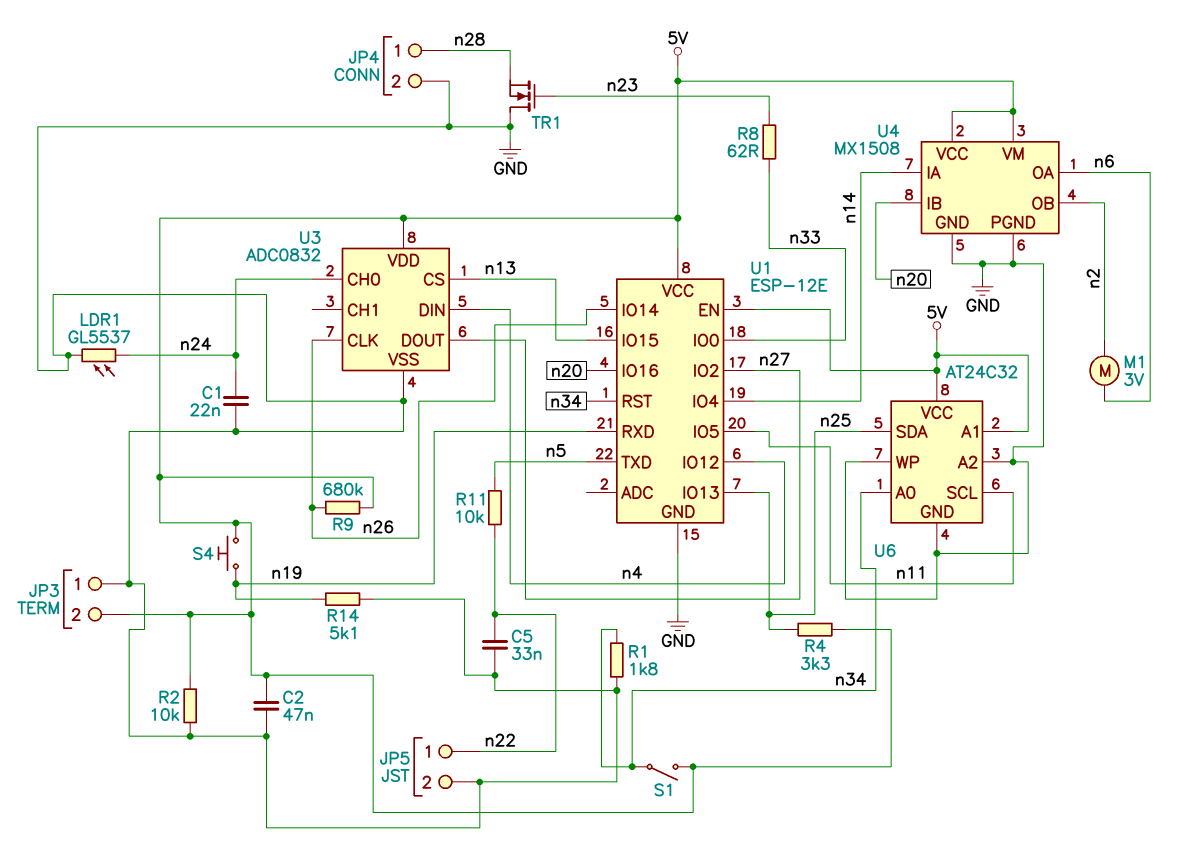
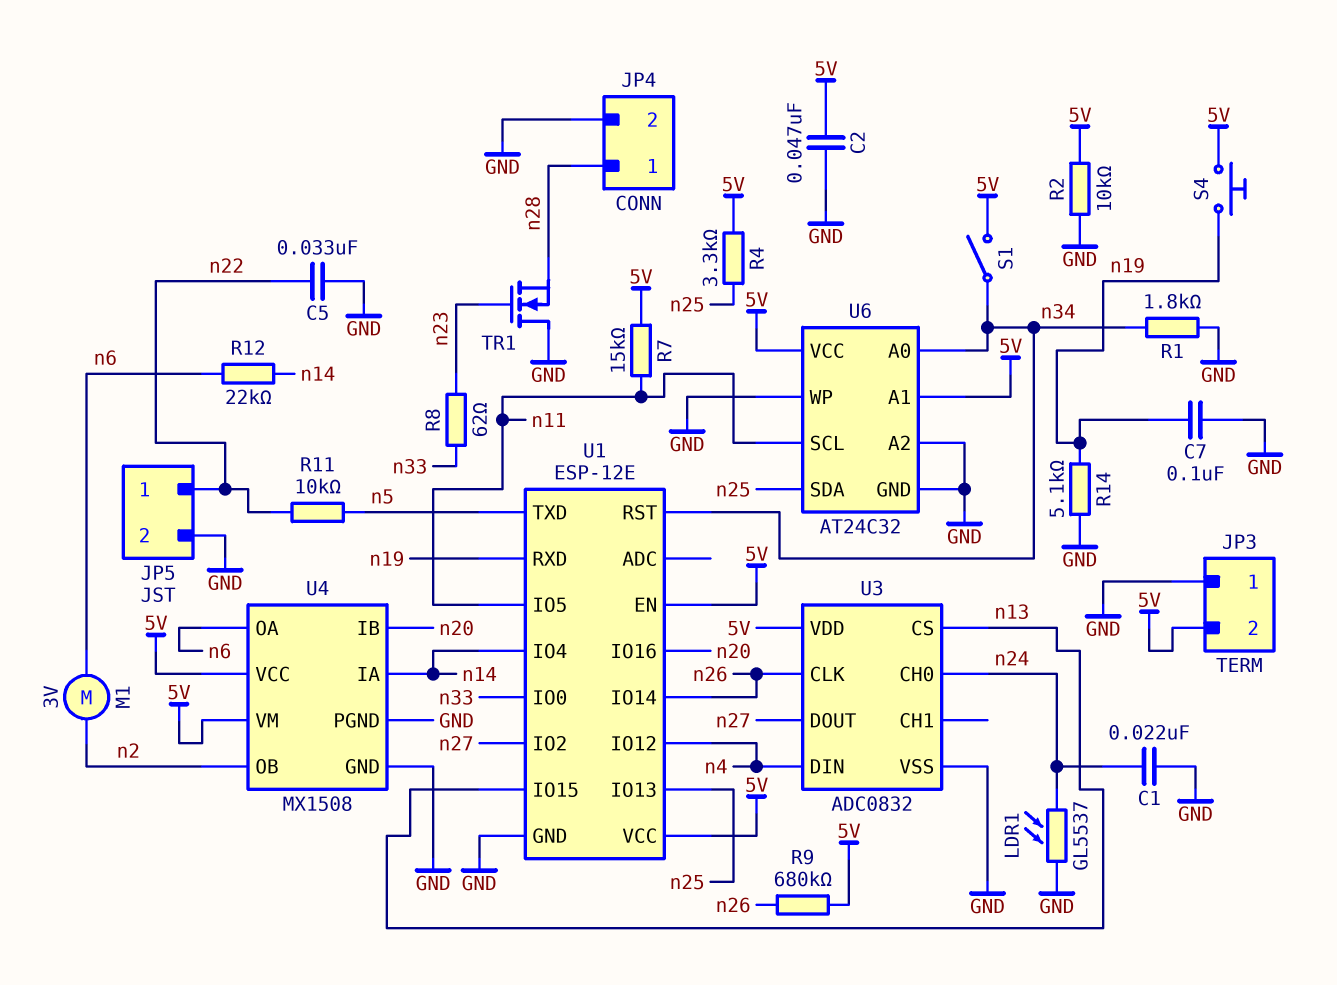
C7: none -> 100nF (GND, n19)
R7: none -> 15k (5V, n11)
R12: none -> 22k (n6, n14)

